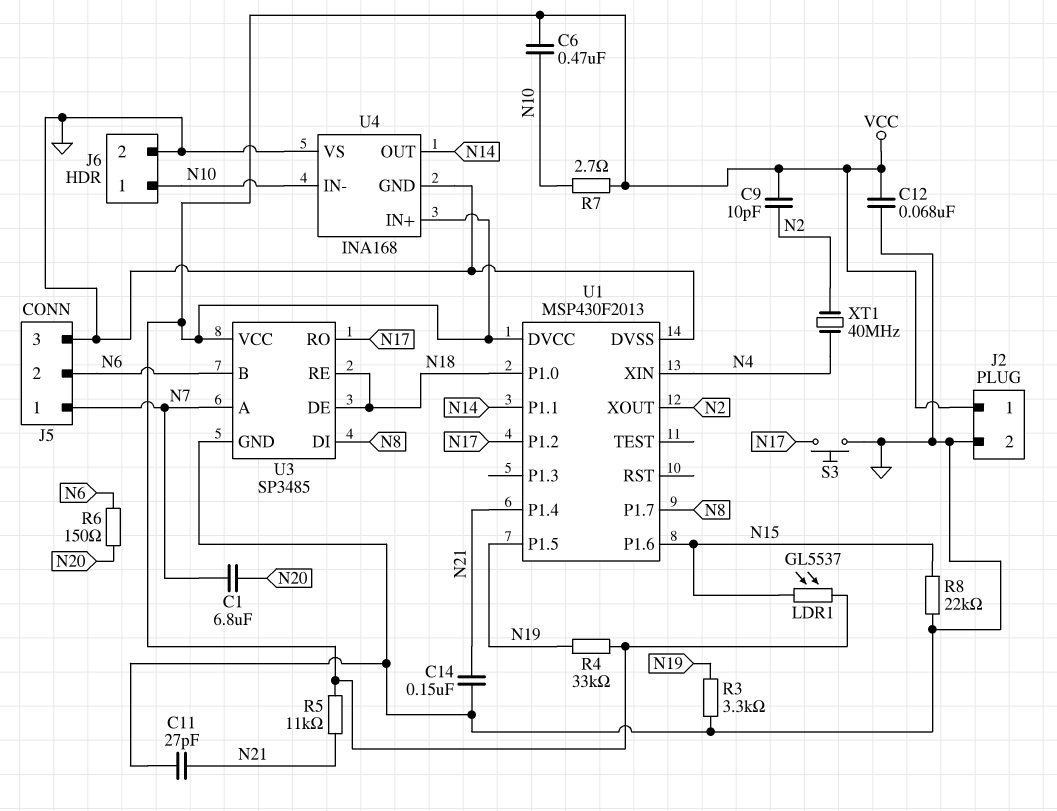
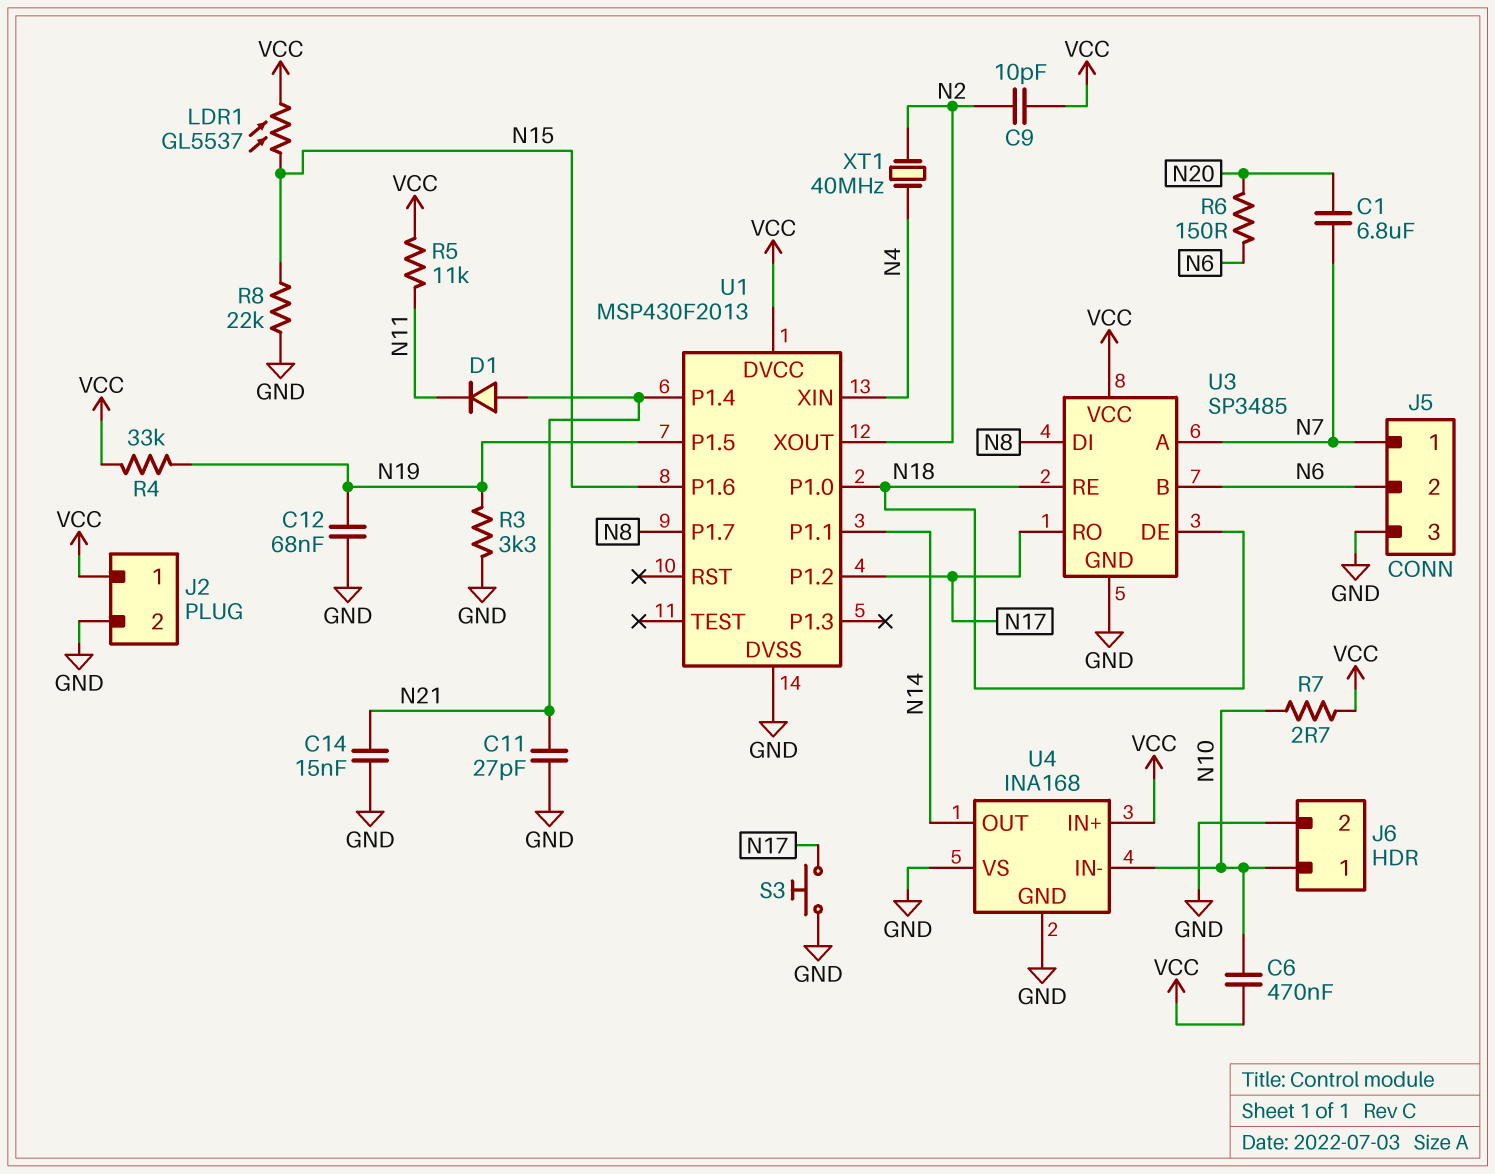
C12: 68nF (GND, VCC) -> 68nF (GND, N19)
C14: 150nF (GND, N21) -> 15nF (GND, N21)
D1: none -> diode (A N21, K N11)
R5: 11k (N21, VCC) -> 11k (N11, VCC)

